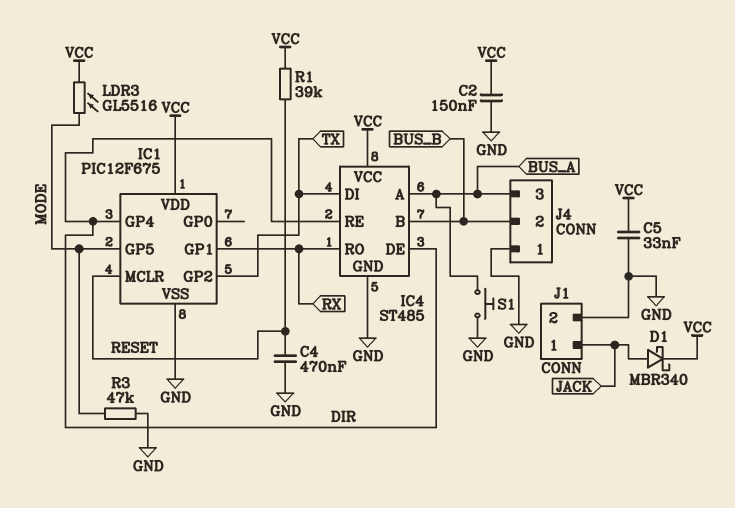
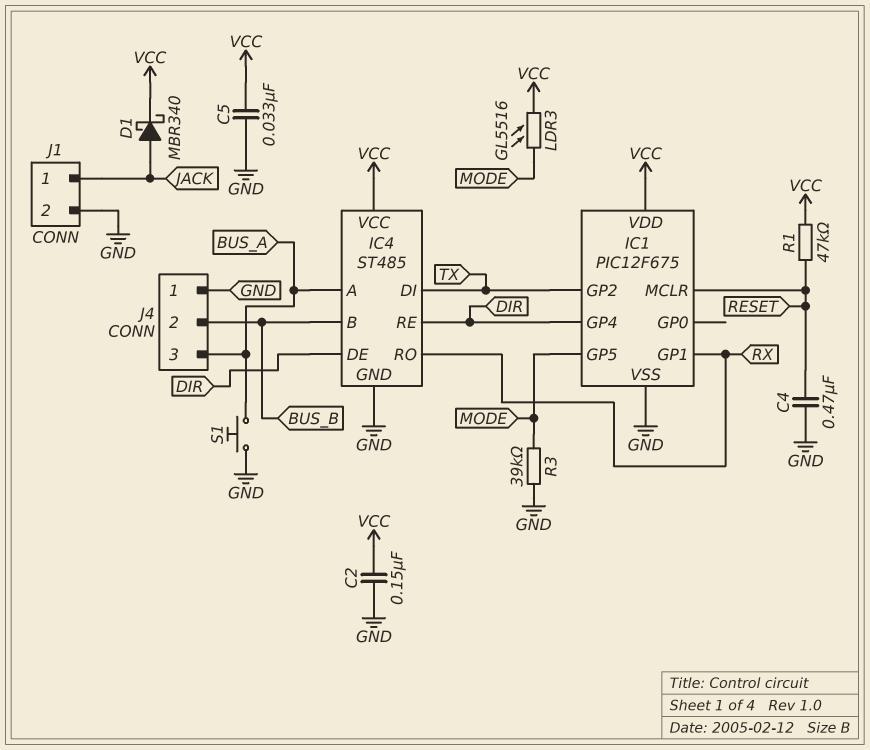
R1: 39k (RESET, VCC) -> 47k (RESET, VCC)
R3: 47k (GND, MODE) -> 39k (GND, MODE)

